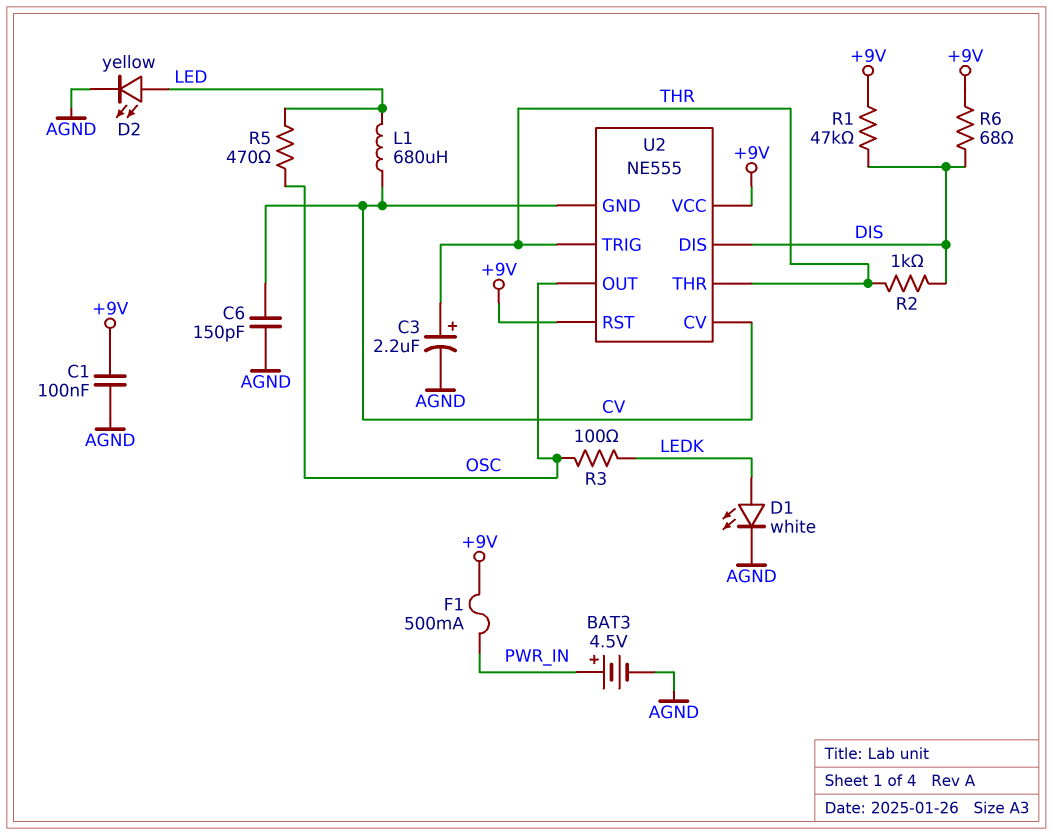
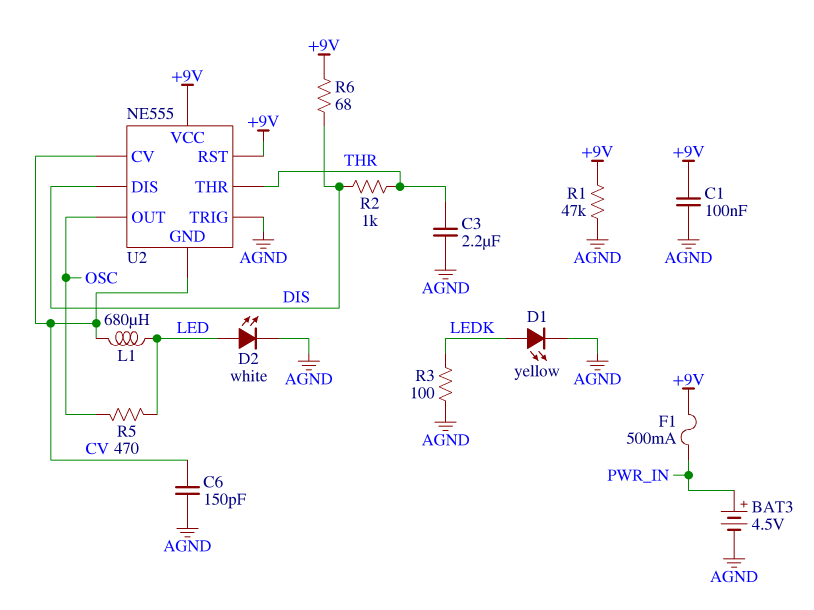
C3: 2.2uF (plus THR, minus AGND) -> 2.2uF (AGND, THR)
D1: LED white (A LEDK, K AGND) -> LED yellow (A LEDK, K AGND)
D2: LED yellow (A LED, K AGND) -> LED white (A LED, K AGND)
R1: 47k (+9V, DIS) -> 47k (+9V, AGND)
R3: 100 (LEDK, OSC) -> 100 (AGND, LEDK)
U2 pin TRIG: THR -> AGND

